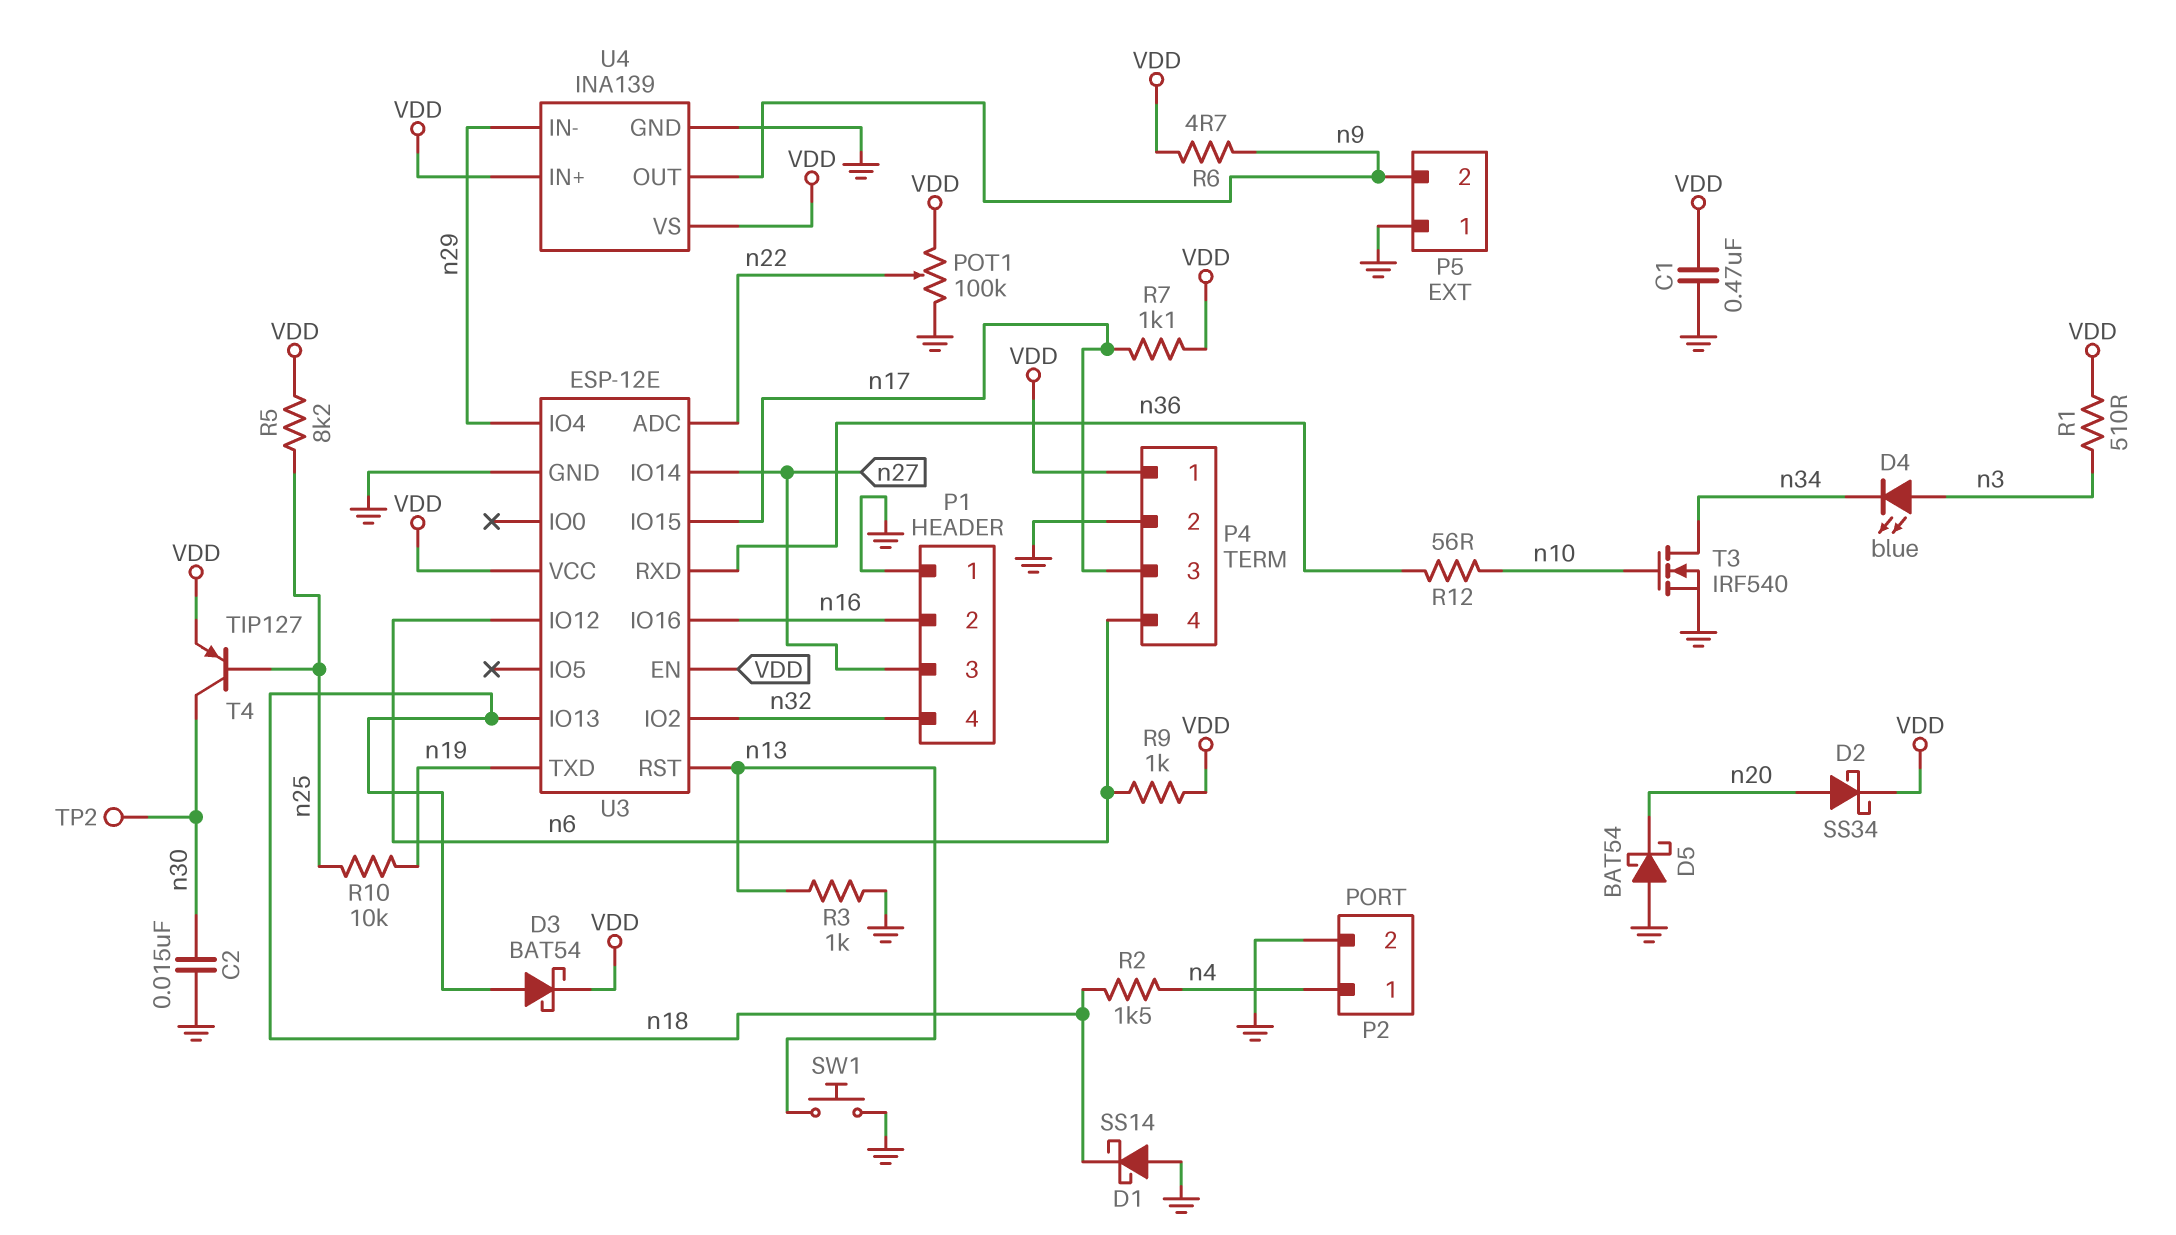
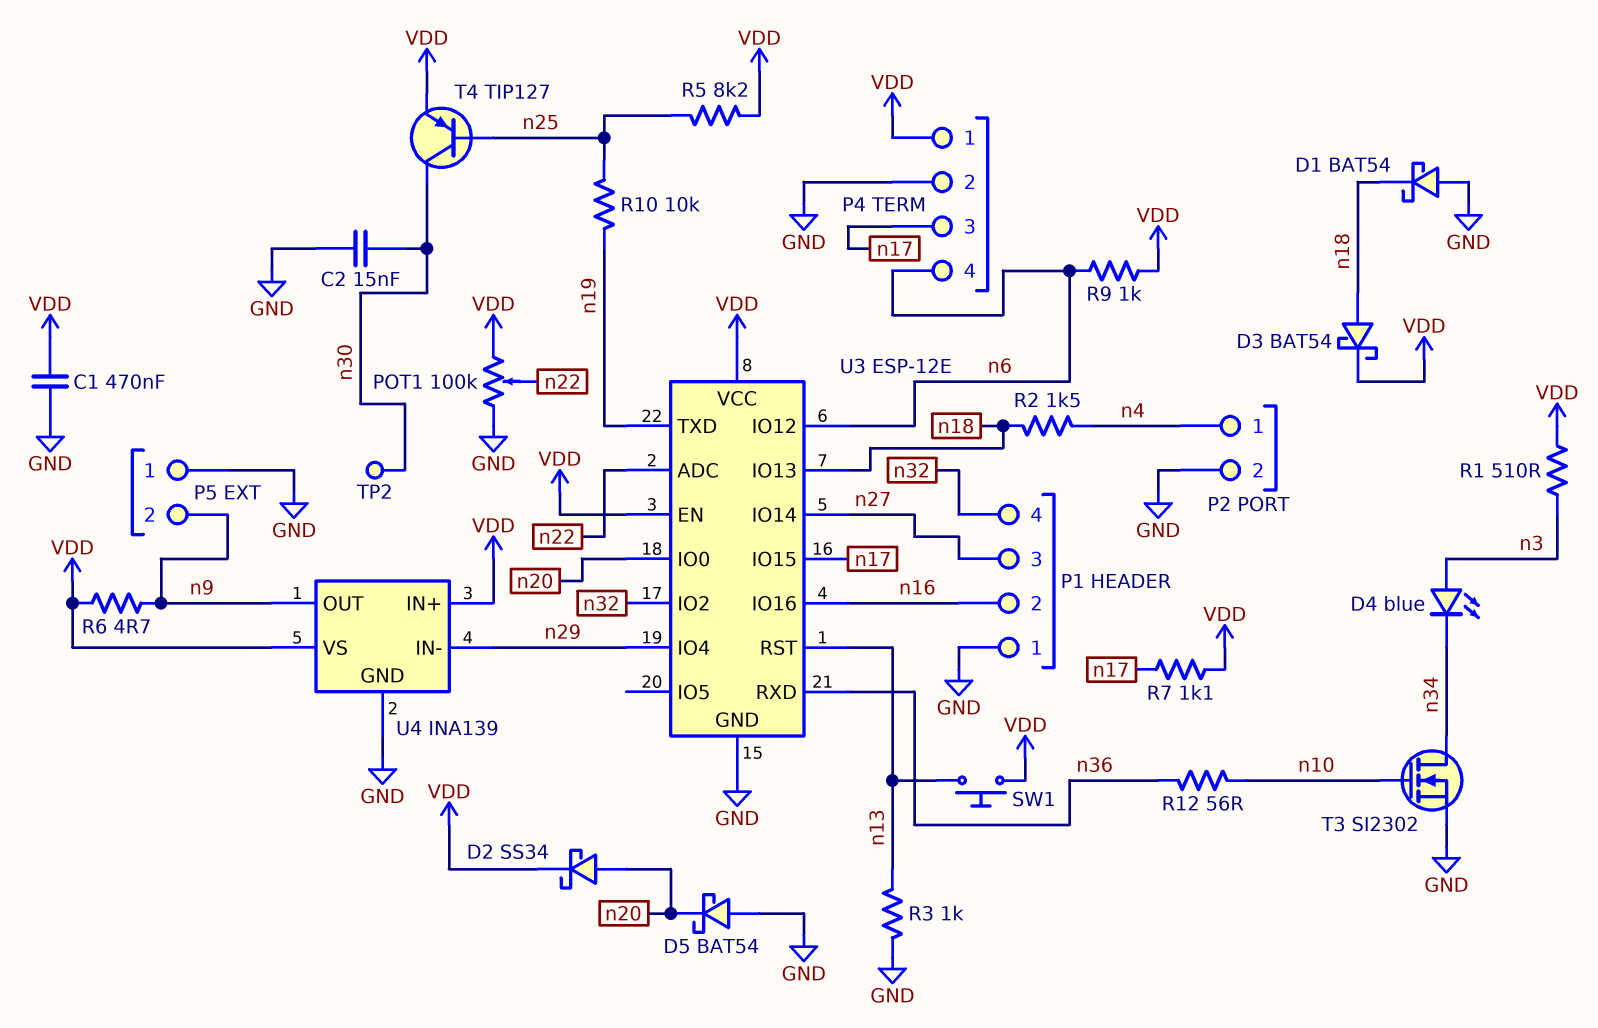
D1: schottky SS14 (A GND, K n18) -> schottky BAT54 (A GND, K n18)
SW1: button (GND, n13) -> button (VDD, n13)
T3: NMOS IRF540 (G n10, D n34, S GND) -> NMOS SI2302 (G n10, D n34, S GND)
U3 pin IO0: none -> n20

